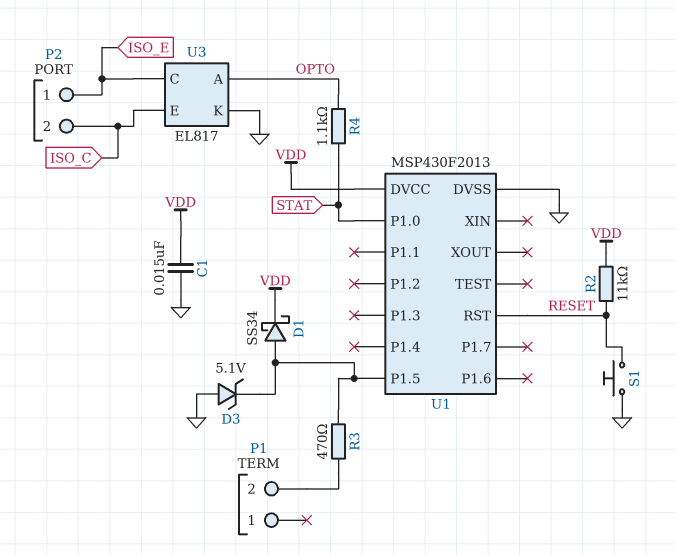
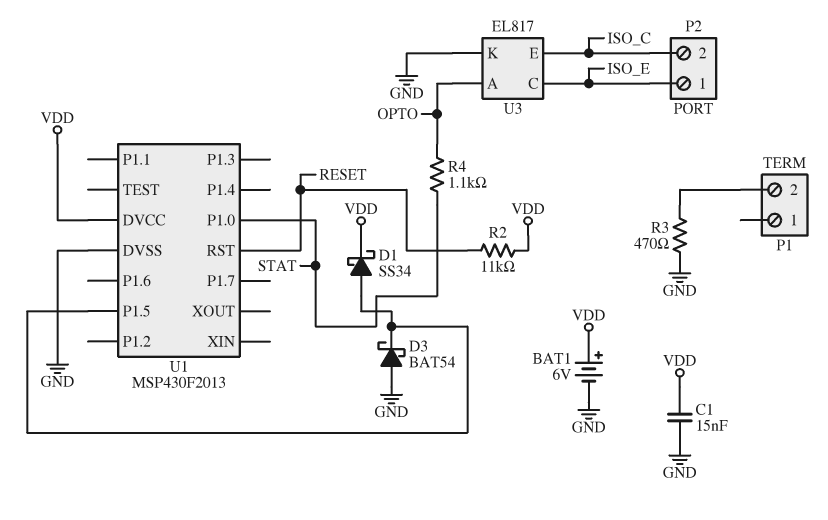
BAT1: none -> 6V (plus VDD, minus GND)
D3: zener 5.1V (A GND, K U1/P1.5) -> schottky BAT54 (A GND, K U1/P1.5)
R3: 470 (P1/2, U1/P1.5) -> 470 (GND, P1/2)
S1: button (GND, RESET) -> none

